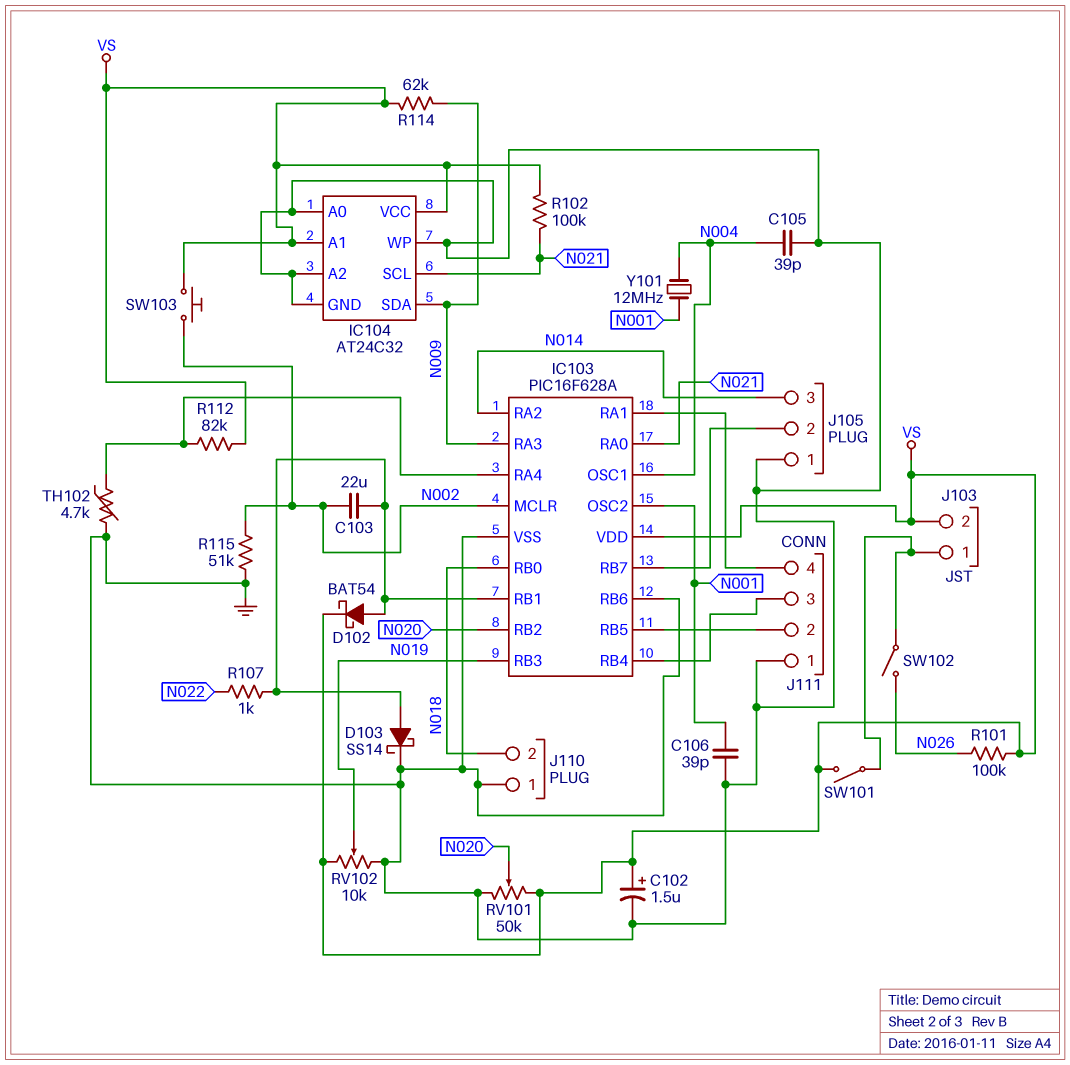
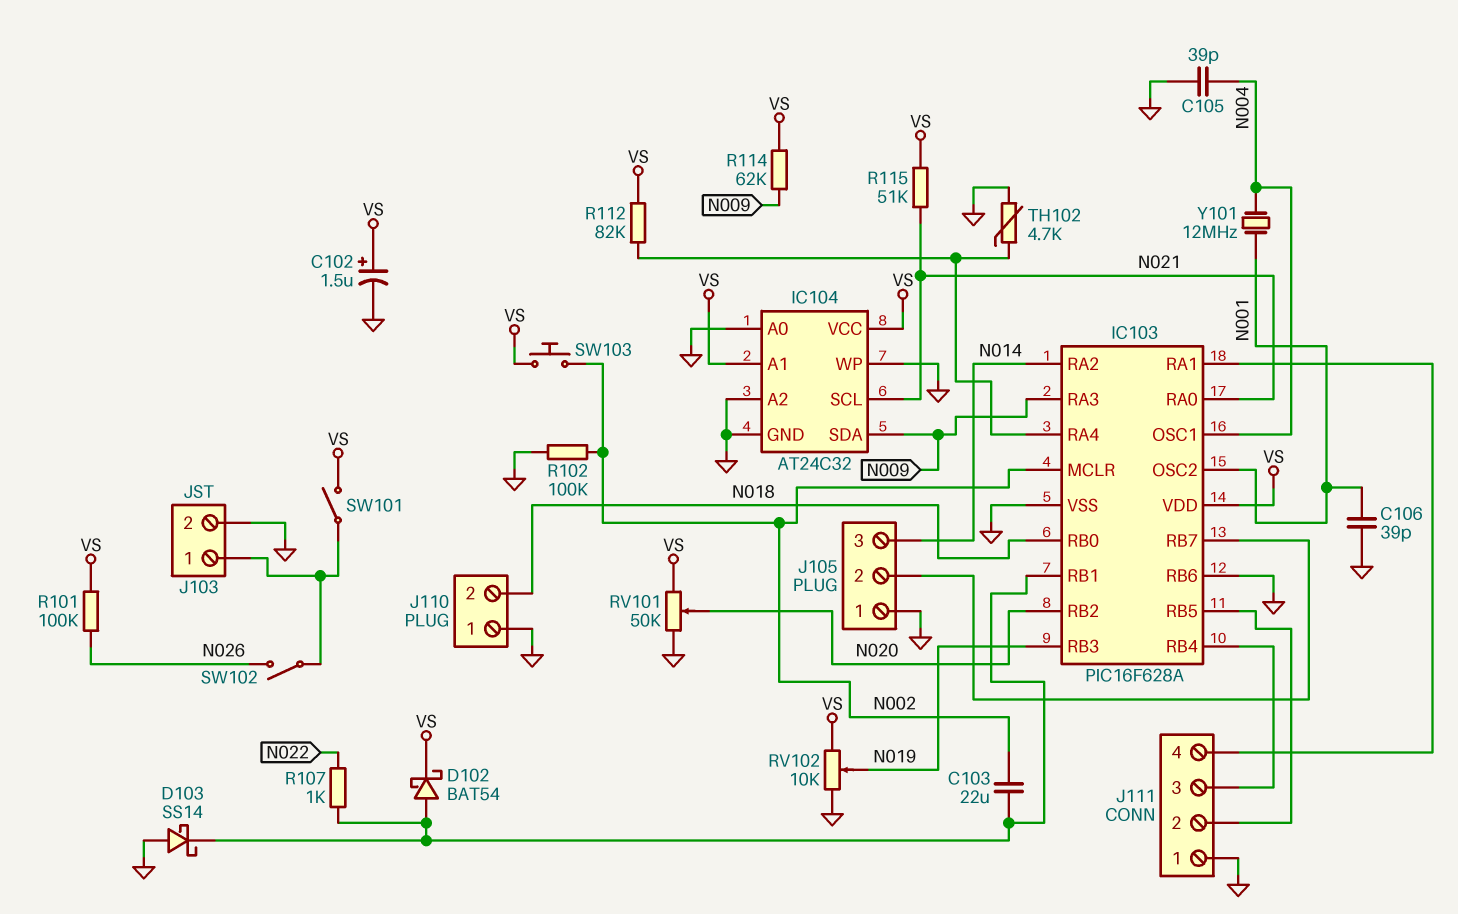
D103: schottky SS14 (A IC103/RB1, K GND) -> schottky SS14 (A GND, K IC103/RB1)
J103 pin 2: VS -> GND
R102: 100k (N021, VS) -> 100k (GND, N002)
R115: 51k (GND, N002) -> 51k (N021, VS)

